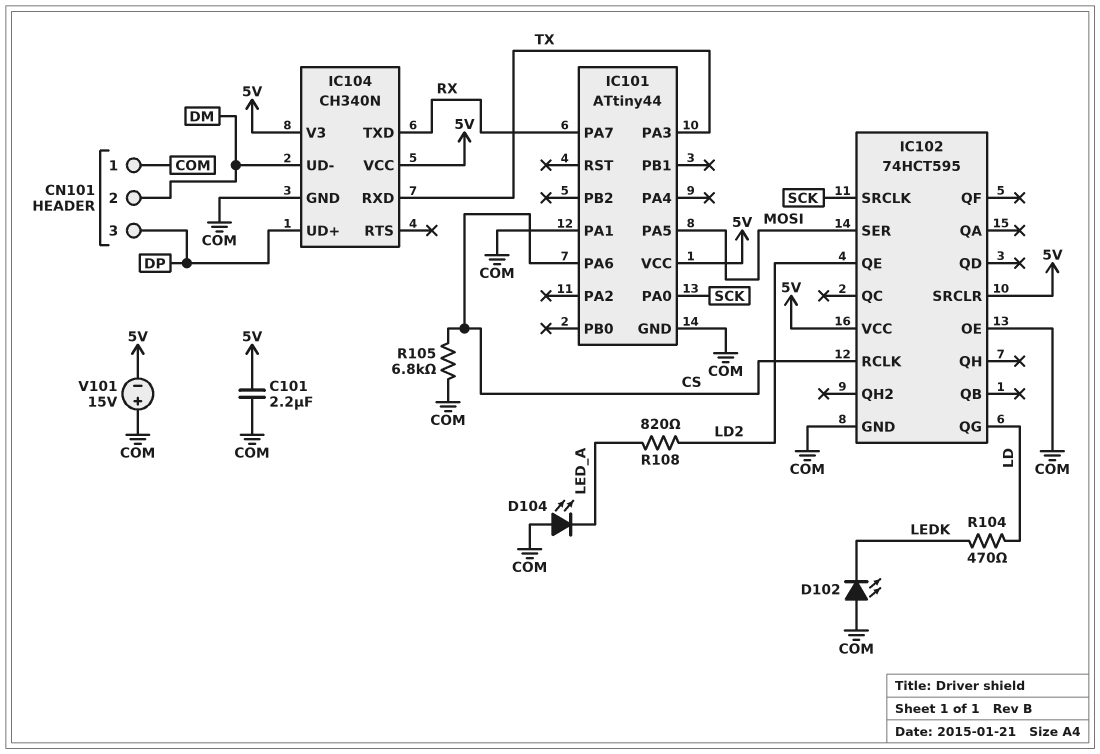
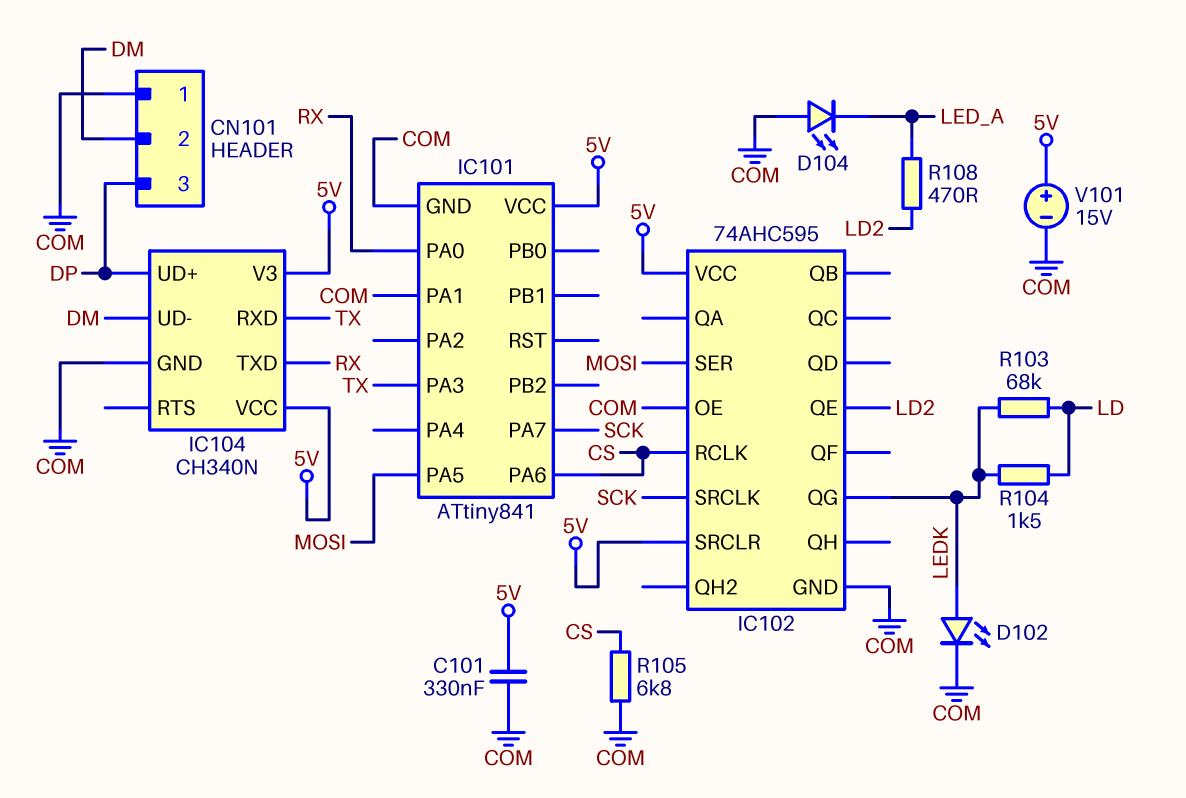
C101: 2.2uF (5V, COM) -> 330nF (5V, COM)
D102: LED (A COM, K LEDK) -> LED (A LEDK, K COM)
IC101: ATtiny44 -> ATtiny841
IC101 pin PA0: SCK -> RX
IC101 pin PA7: RX -> SCK
IC102: 74HCT595 -> 74AHC595
IC102 pin QG: LD -> LEDK
R103: none -> 68k (LD, LEDK)
R104: 470 (LD, LEDK) -> 1.5k (LD, LEDK)
R108: 820 (LD2, LED_A) -> 470 (LD2, LED_A)
V101: 15V (plus COM, minus 5V) -> 15V (plus 5V, minus COM)

